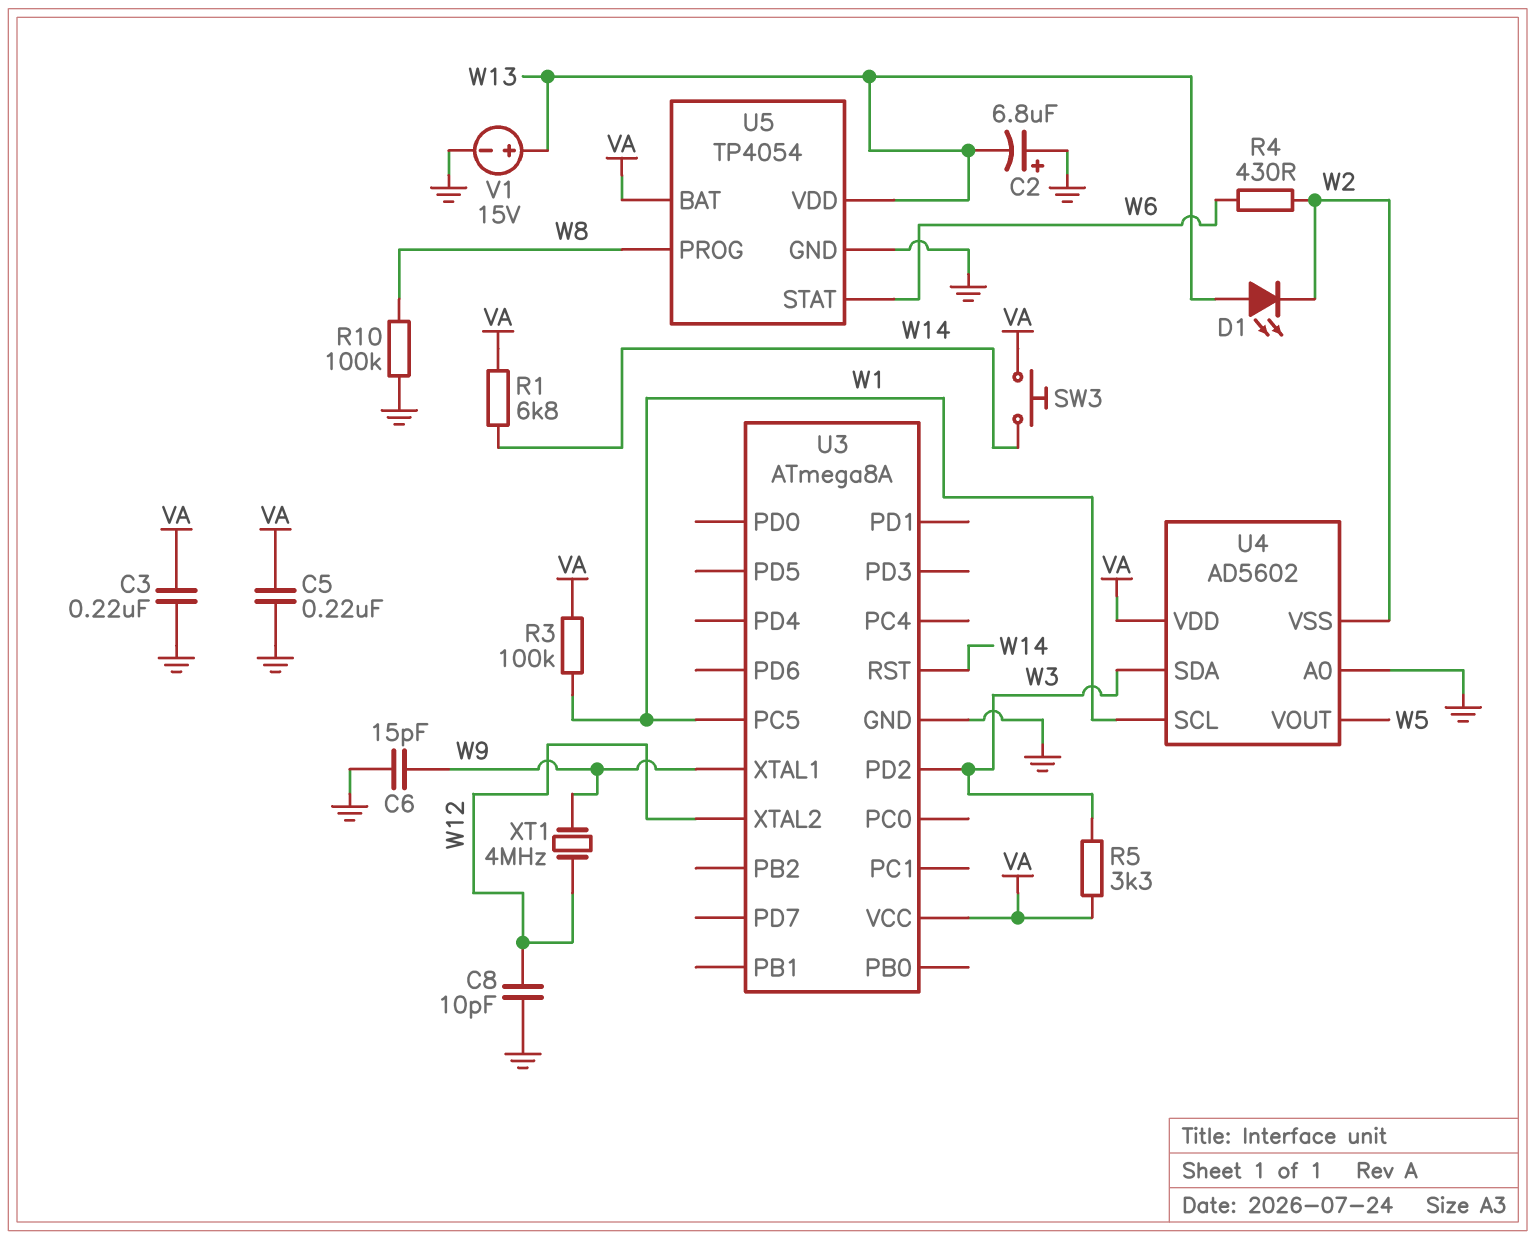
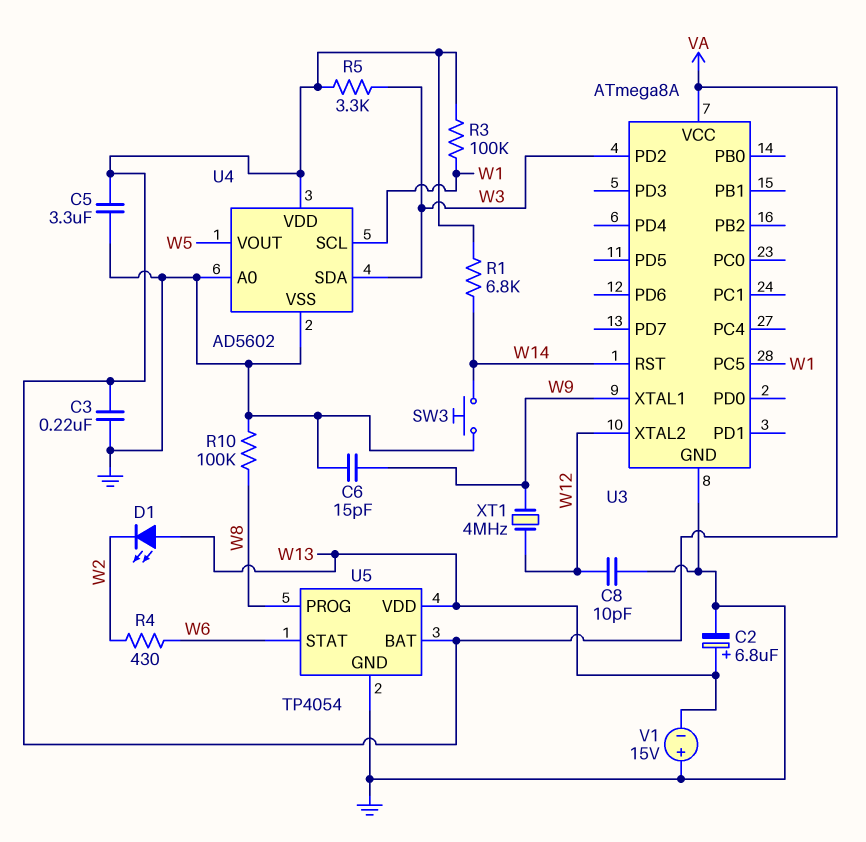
C2: 6.8uF (plus GND, minus W13) -> 6.8uF (plus W13, minus GND)
C5: 220nF (GND, VA) -> 3.3uF (GND, VA)
SW3: button (VA, W14) -> button (GND, W14)
U4 pin VSS: W2 -> GND
V1: 15V (plus W13, minus GND) -> 15V (plus GND, minus W13)

